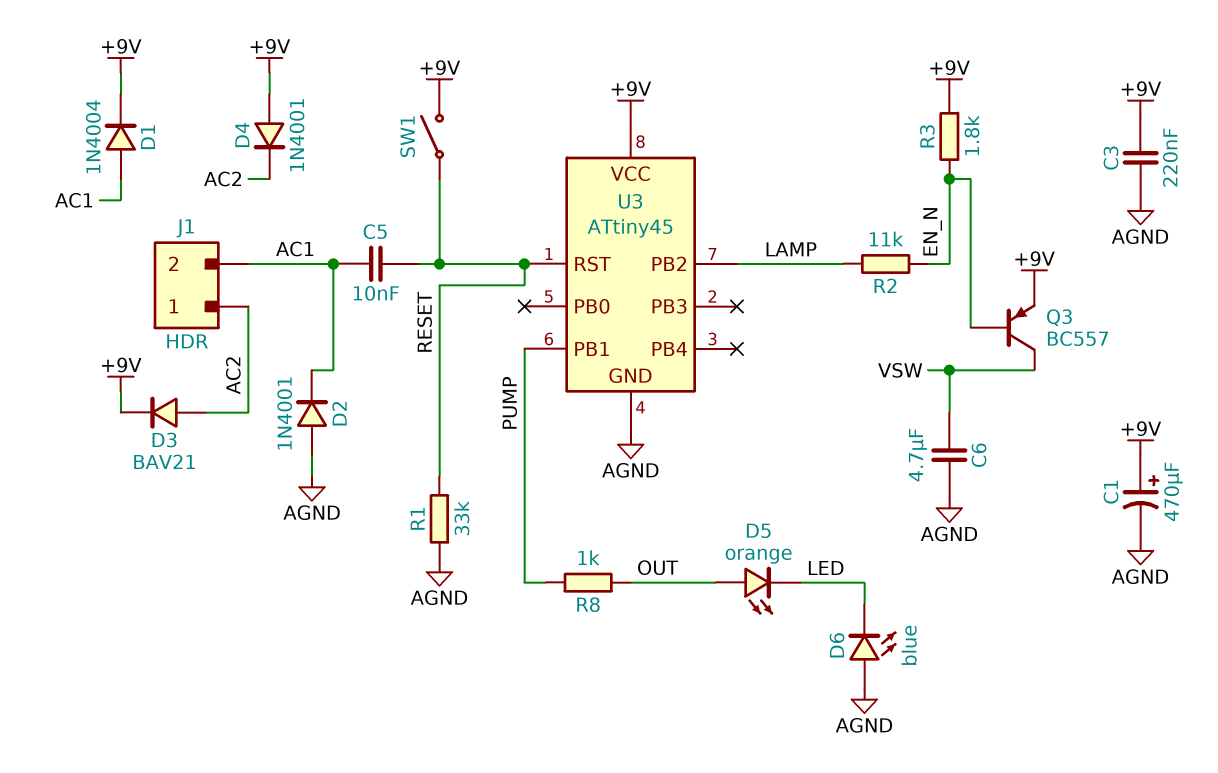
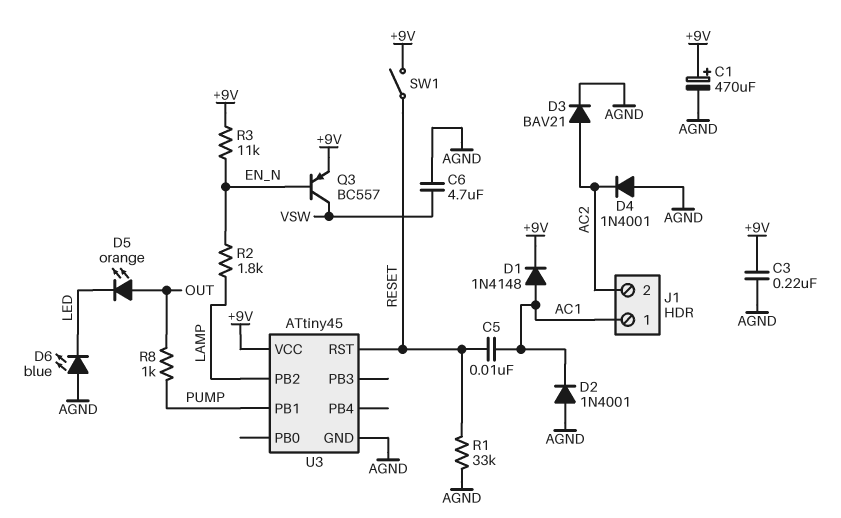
D1: diode 1N4004 (A AC1, K +9V) -> diode 1N4148 (A AC1, K +9V)
D3: diode BAV21 (A AC2, K +9V) -> diode BAV21 (A AC2, K AGND)
D4: diode 1N4001 (A +9V, K AC2) -> diode 1N4001 (A AGND, K AC2)
J1 pin 1: AC2 -> AC1
J1 pin 2: AC1 -> AC2
R2: 11k (EN_N, LAMP) -> 1.8k (EN_N, LAMP)
R3: 1.8k (+9V, EN_N) -> 11k (+9V, EN_N)

